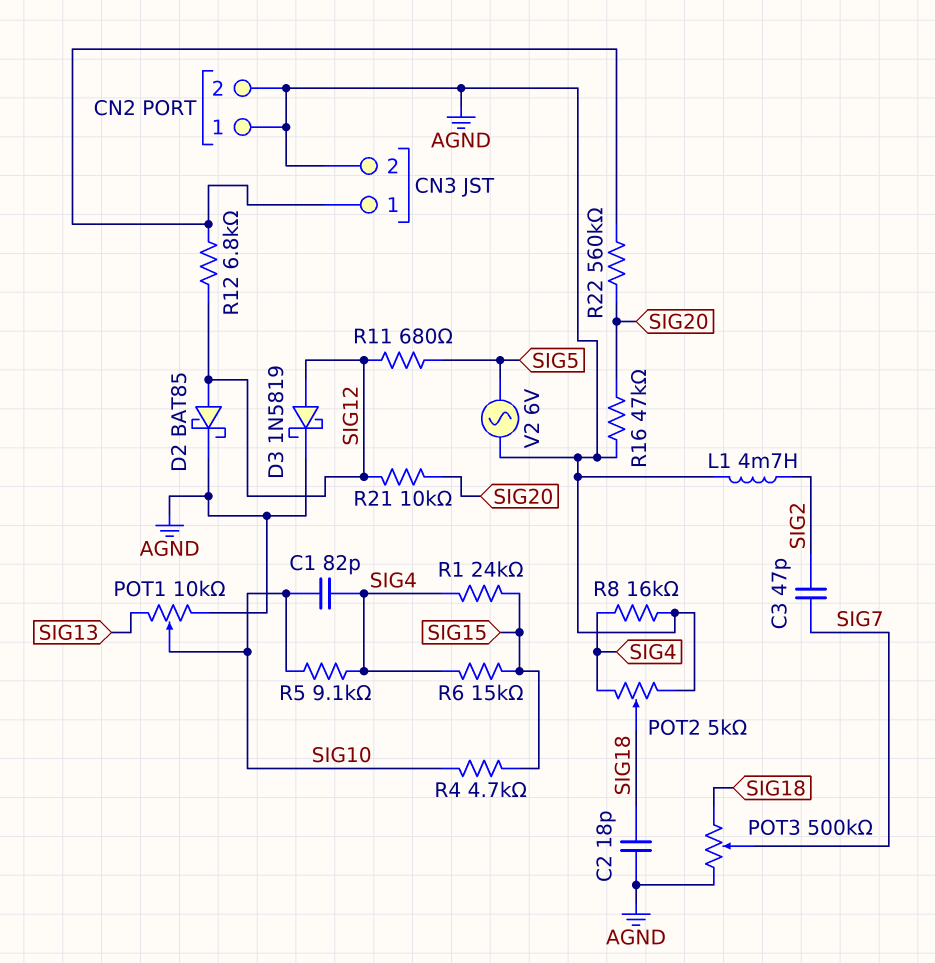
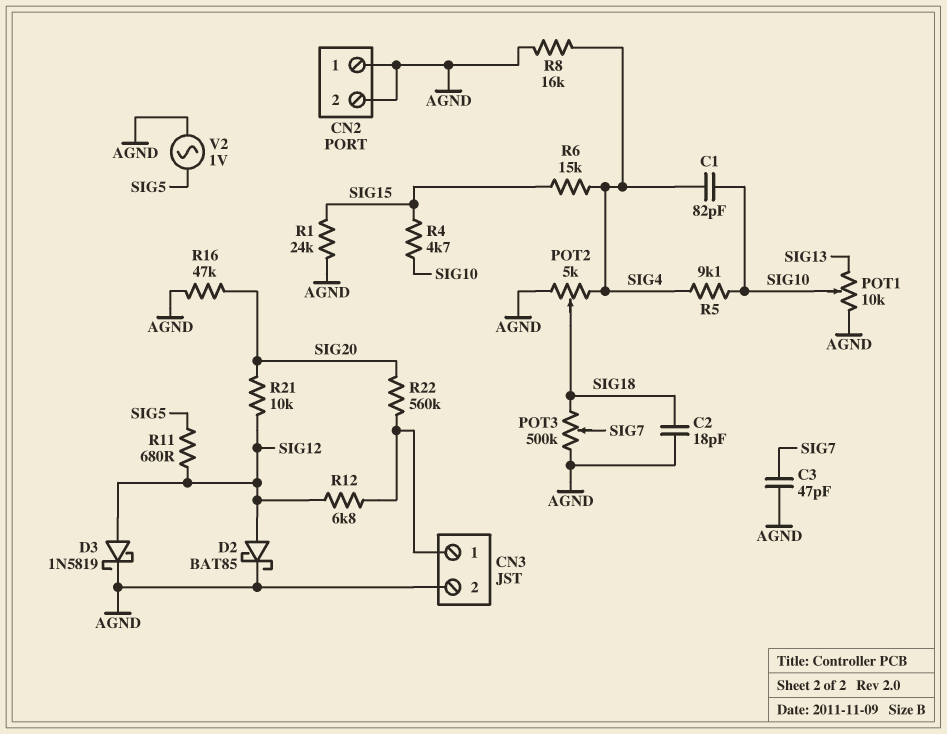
C3: 47pF (SIG2, SIG7) -> 47pF (AGND, SIG7)
L1: 4.7mH (AGND, SIG2) -> none
R1: 24k (SIG4, SIG15) -> 24k (AGND, SIG15)
V2: AC 6V (AGND, SIG5) -> AC 1V (AGND, SIG5)

